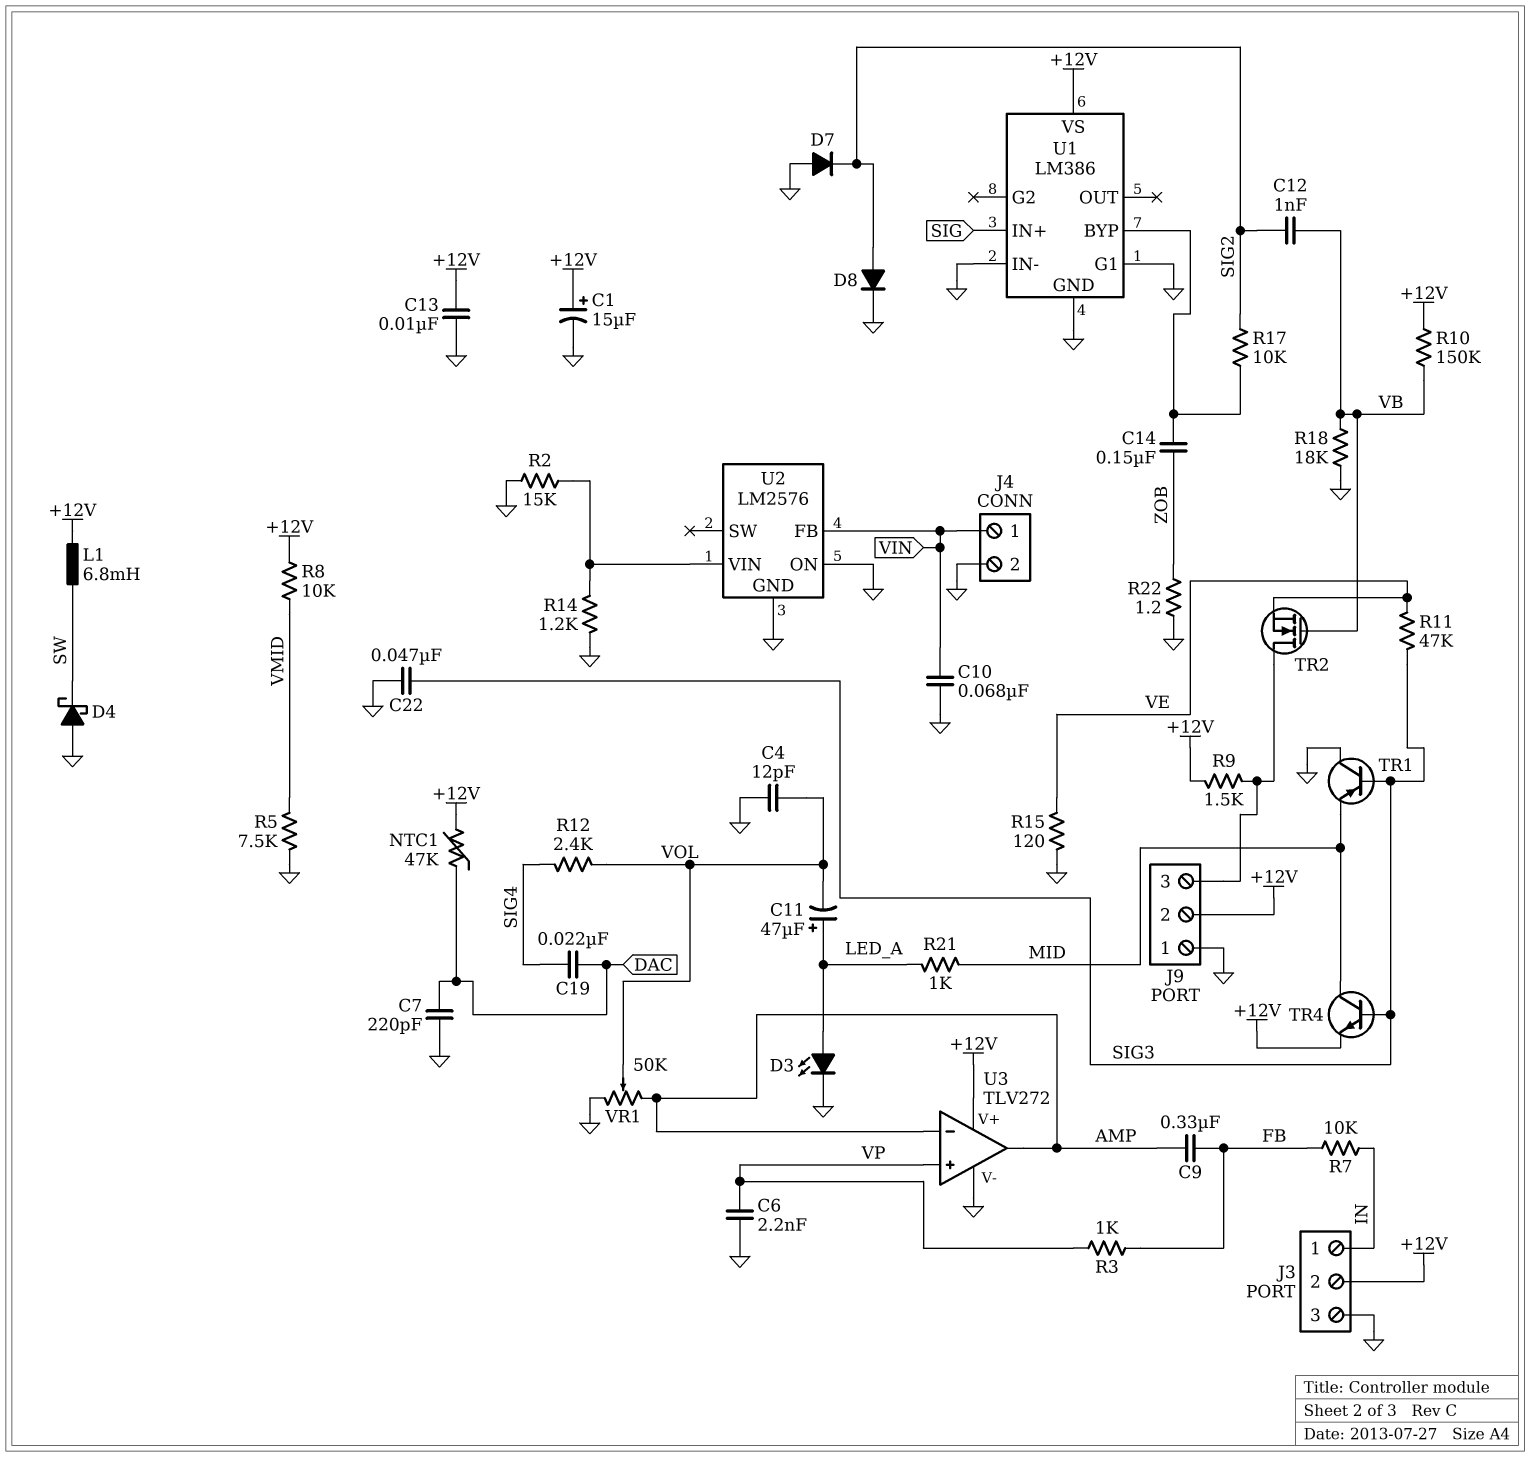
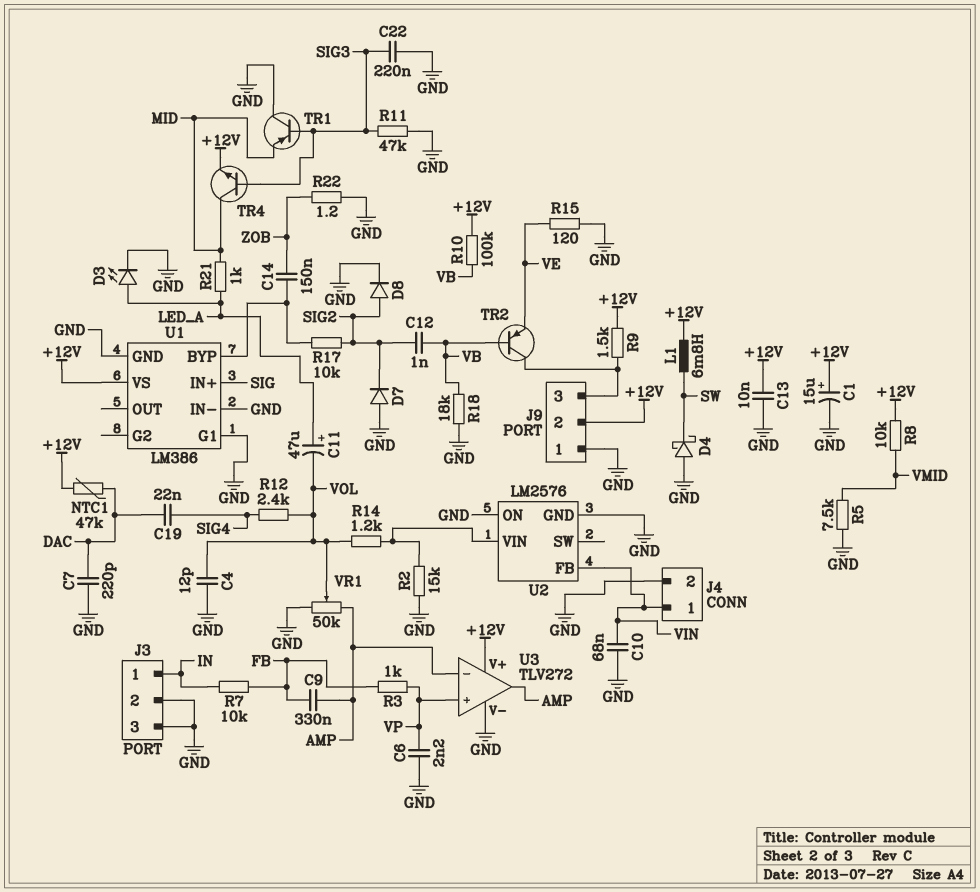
C22: 47nF (GND, SIG3) -> 220nF (GND, SIG3)
J3 pin 2: +12V -> GND
R10: 150k (+12V, VB) -> 100k (+12V, VB)
R11: 47k (SIG3, VE) -> 47k (GND, SIG3)
R14: 1.2k (GND, U2/VIN) -> 1.2k (U2/VIN, VOL)
TR2: NMOS (G VB, D J9/3, S VE) -> PNP (B VB, C J9/3, E VE)

